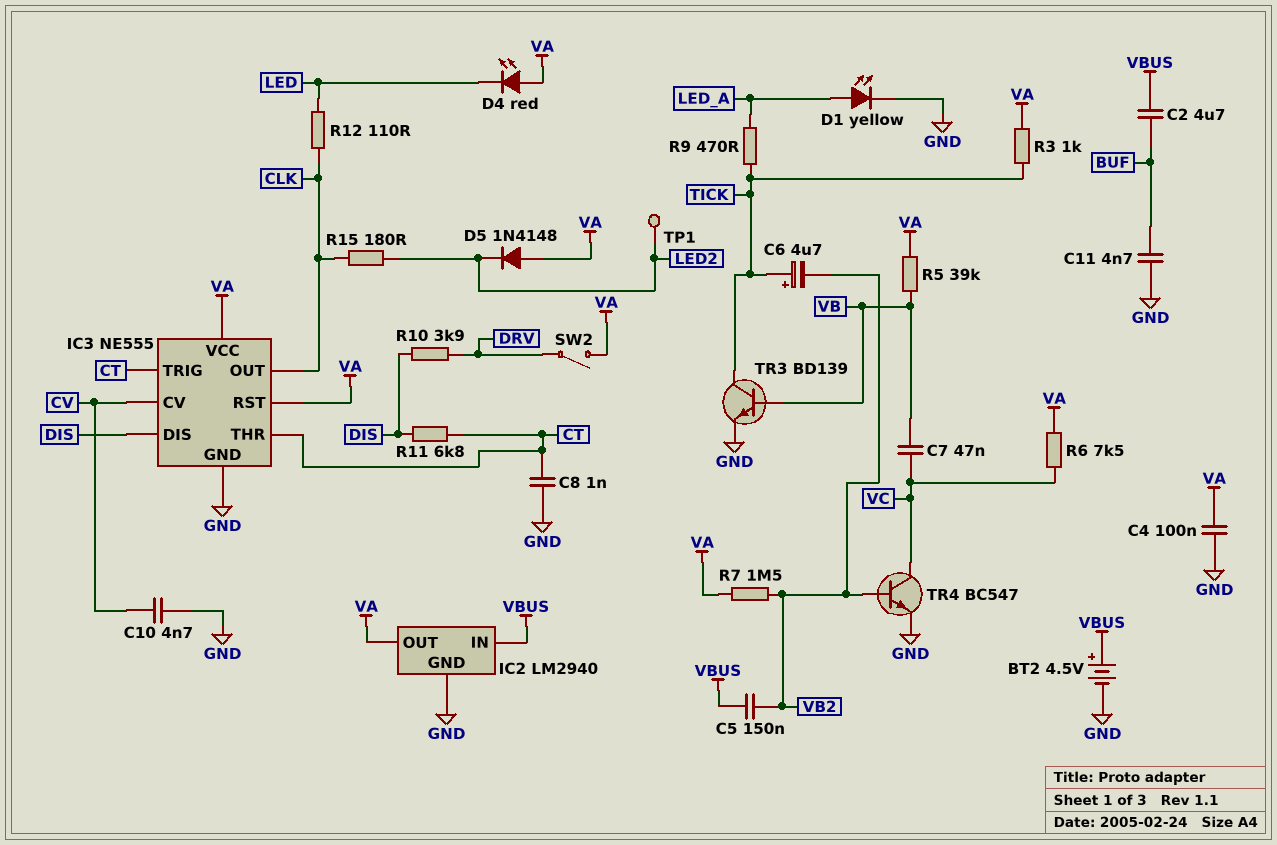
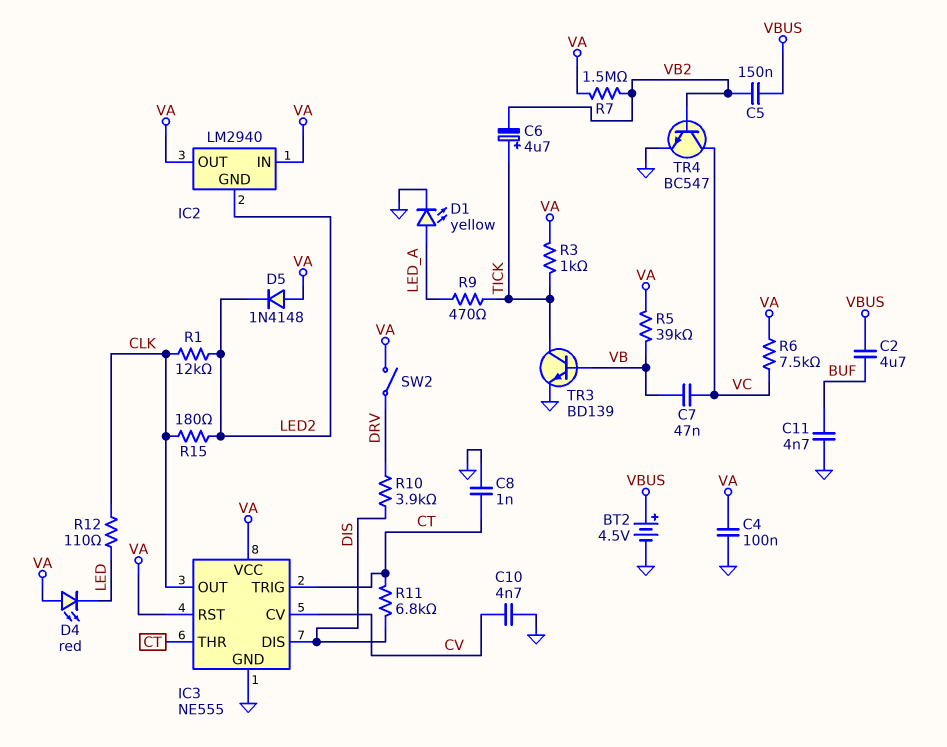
IC2 pin GND: GND -> LED2
IC2 pin IN: VBUS -> VA
R1: none -> 12k (CLK, LED2)
TP1: test point (LED2) -> none

